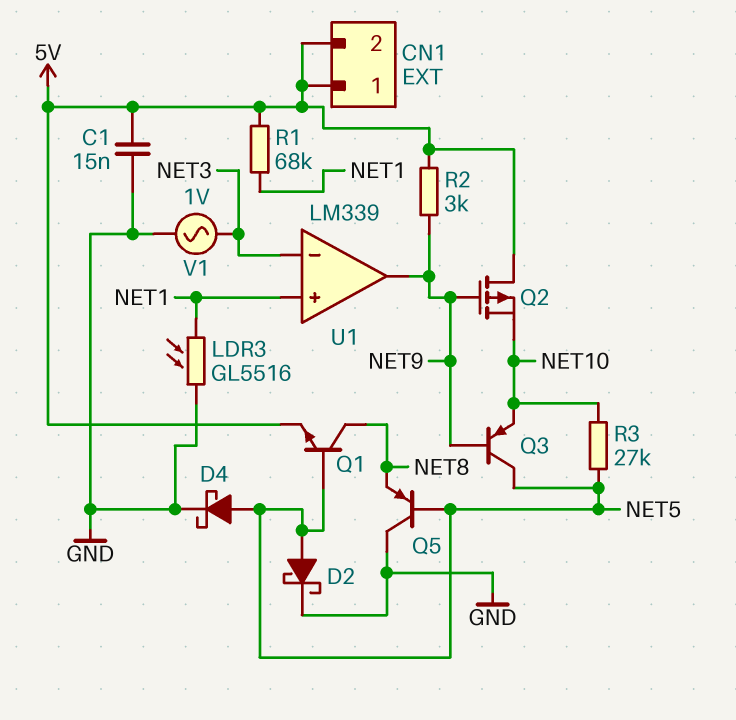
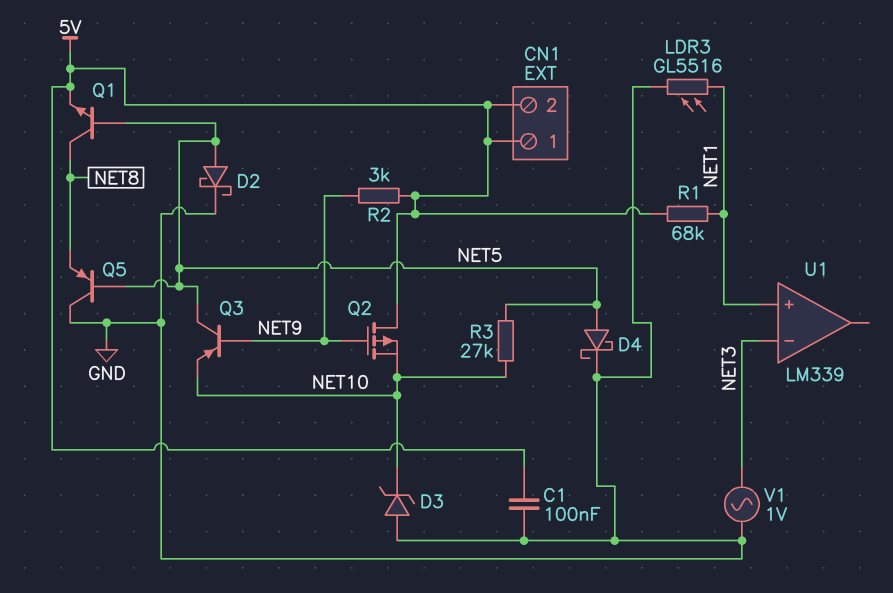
C1: 15nF (5V, GND) -> 100nF (5V, GND)
D3: none -> zener (A GND, K NET10)
U1 pin out: NET9 -> none

